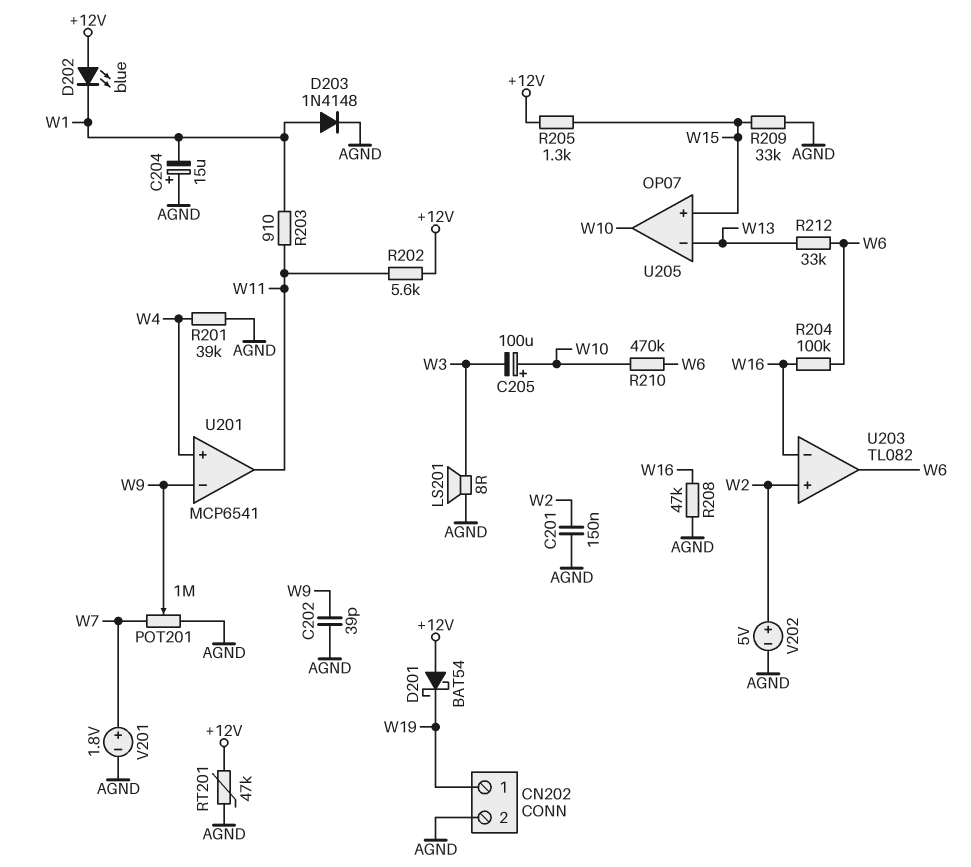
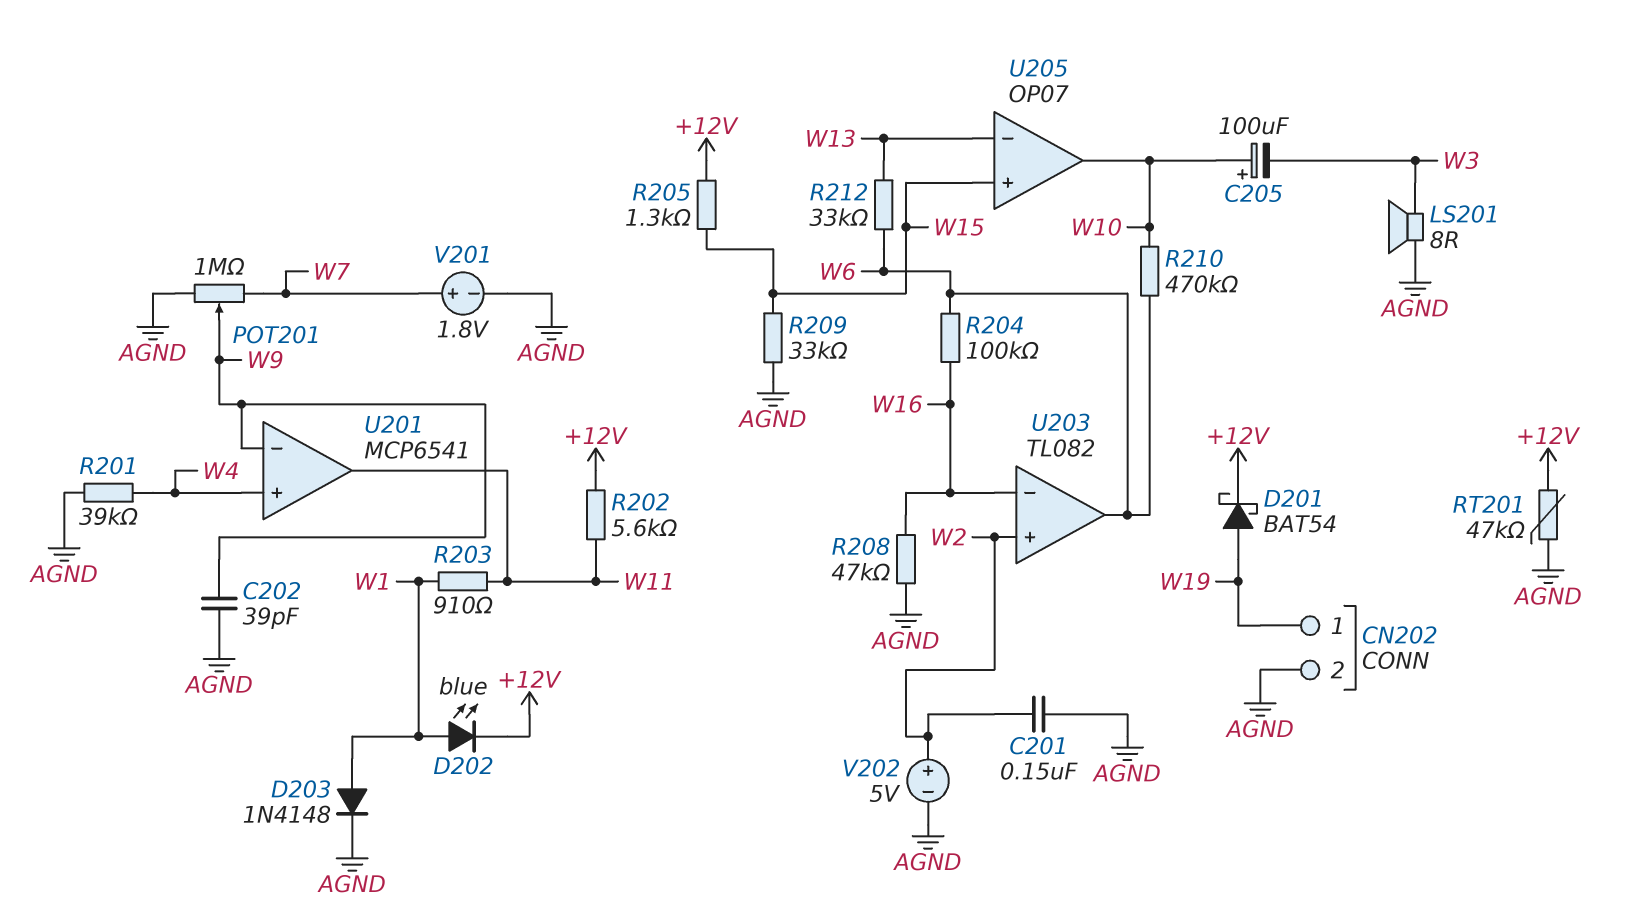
C204: 15uF (plus AGND, minus W1) -> none
D201: schottky BAT54 (A +12V, K W19) -> schottky BAT54 (A W19, K +12V)
D202: LED blue (A +12V, K W1) -> LED blue (A W1, K +12V)

